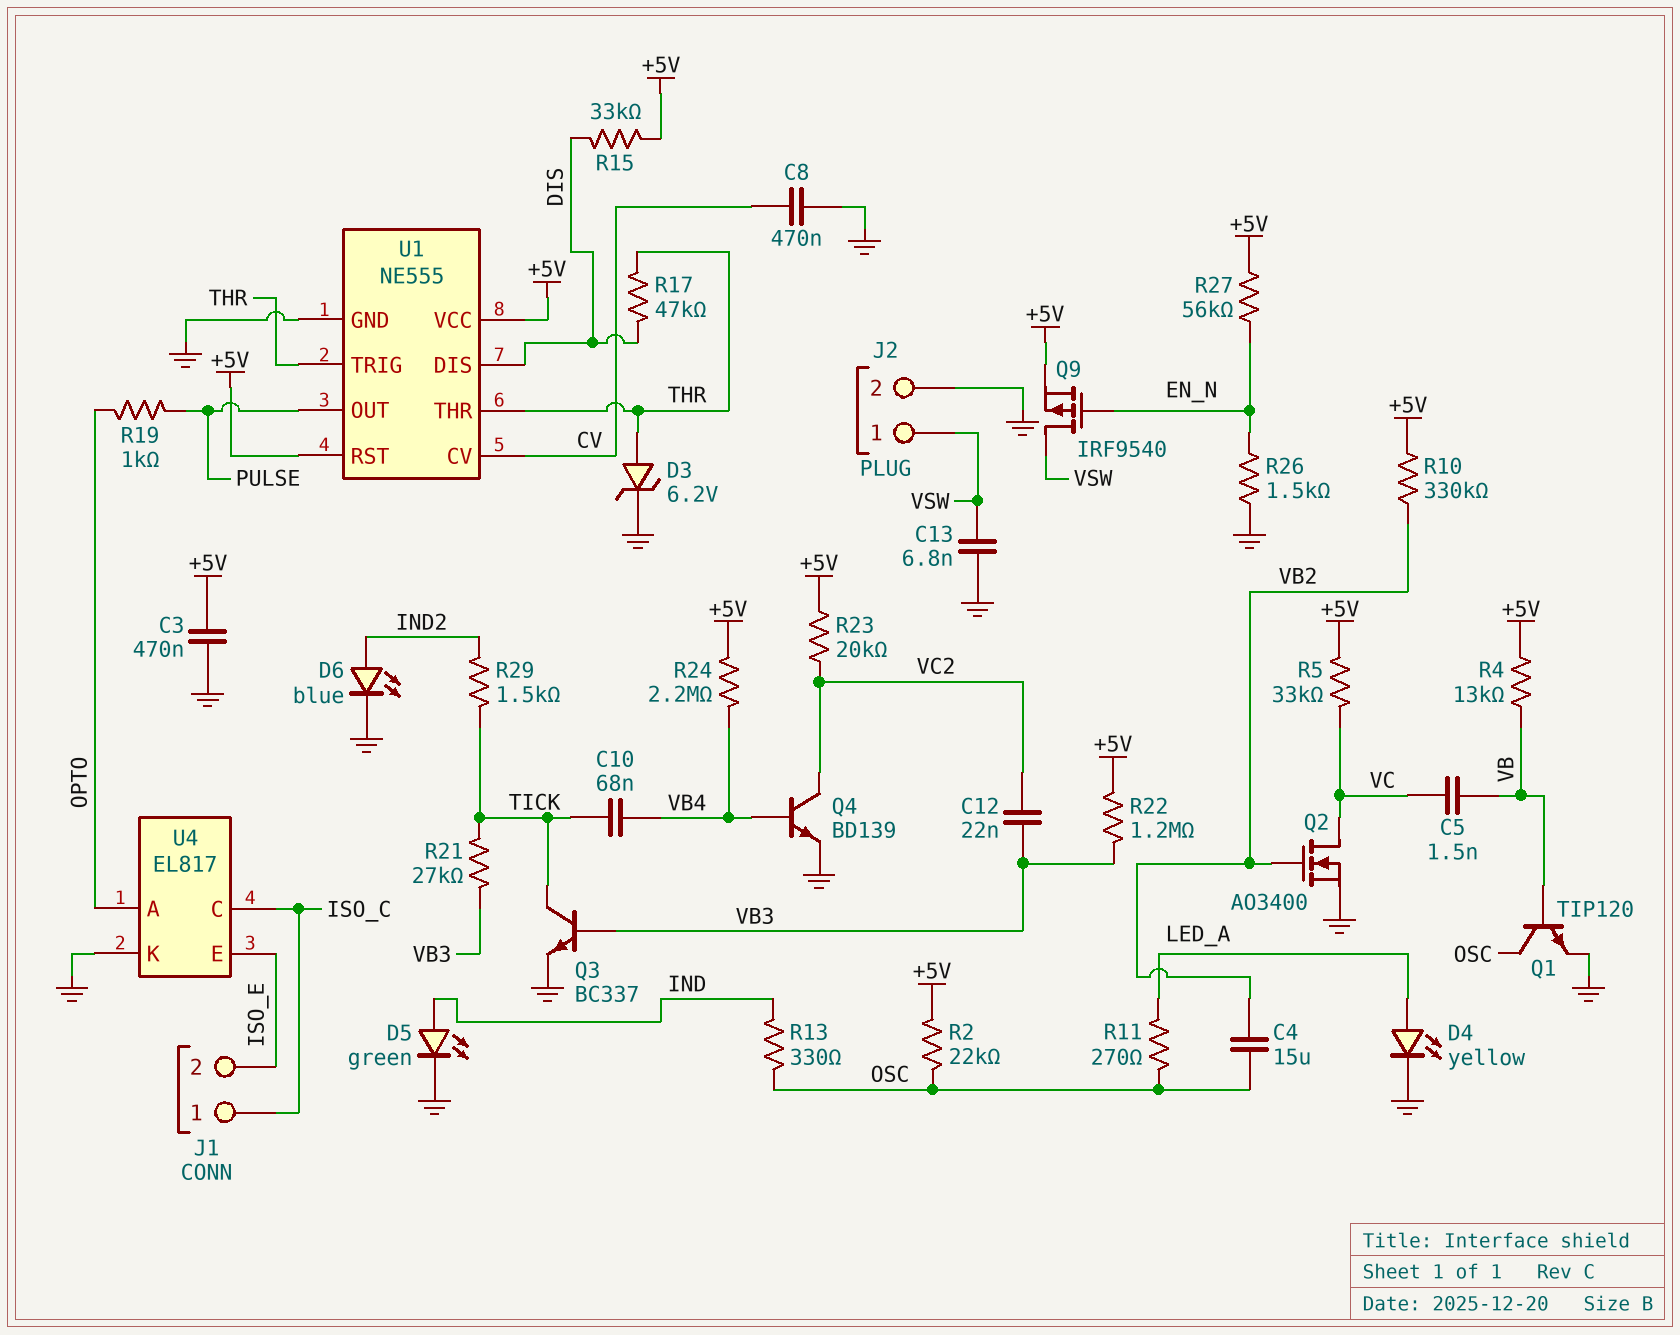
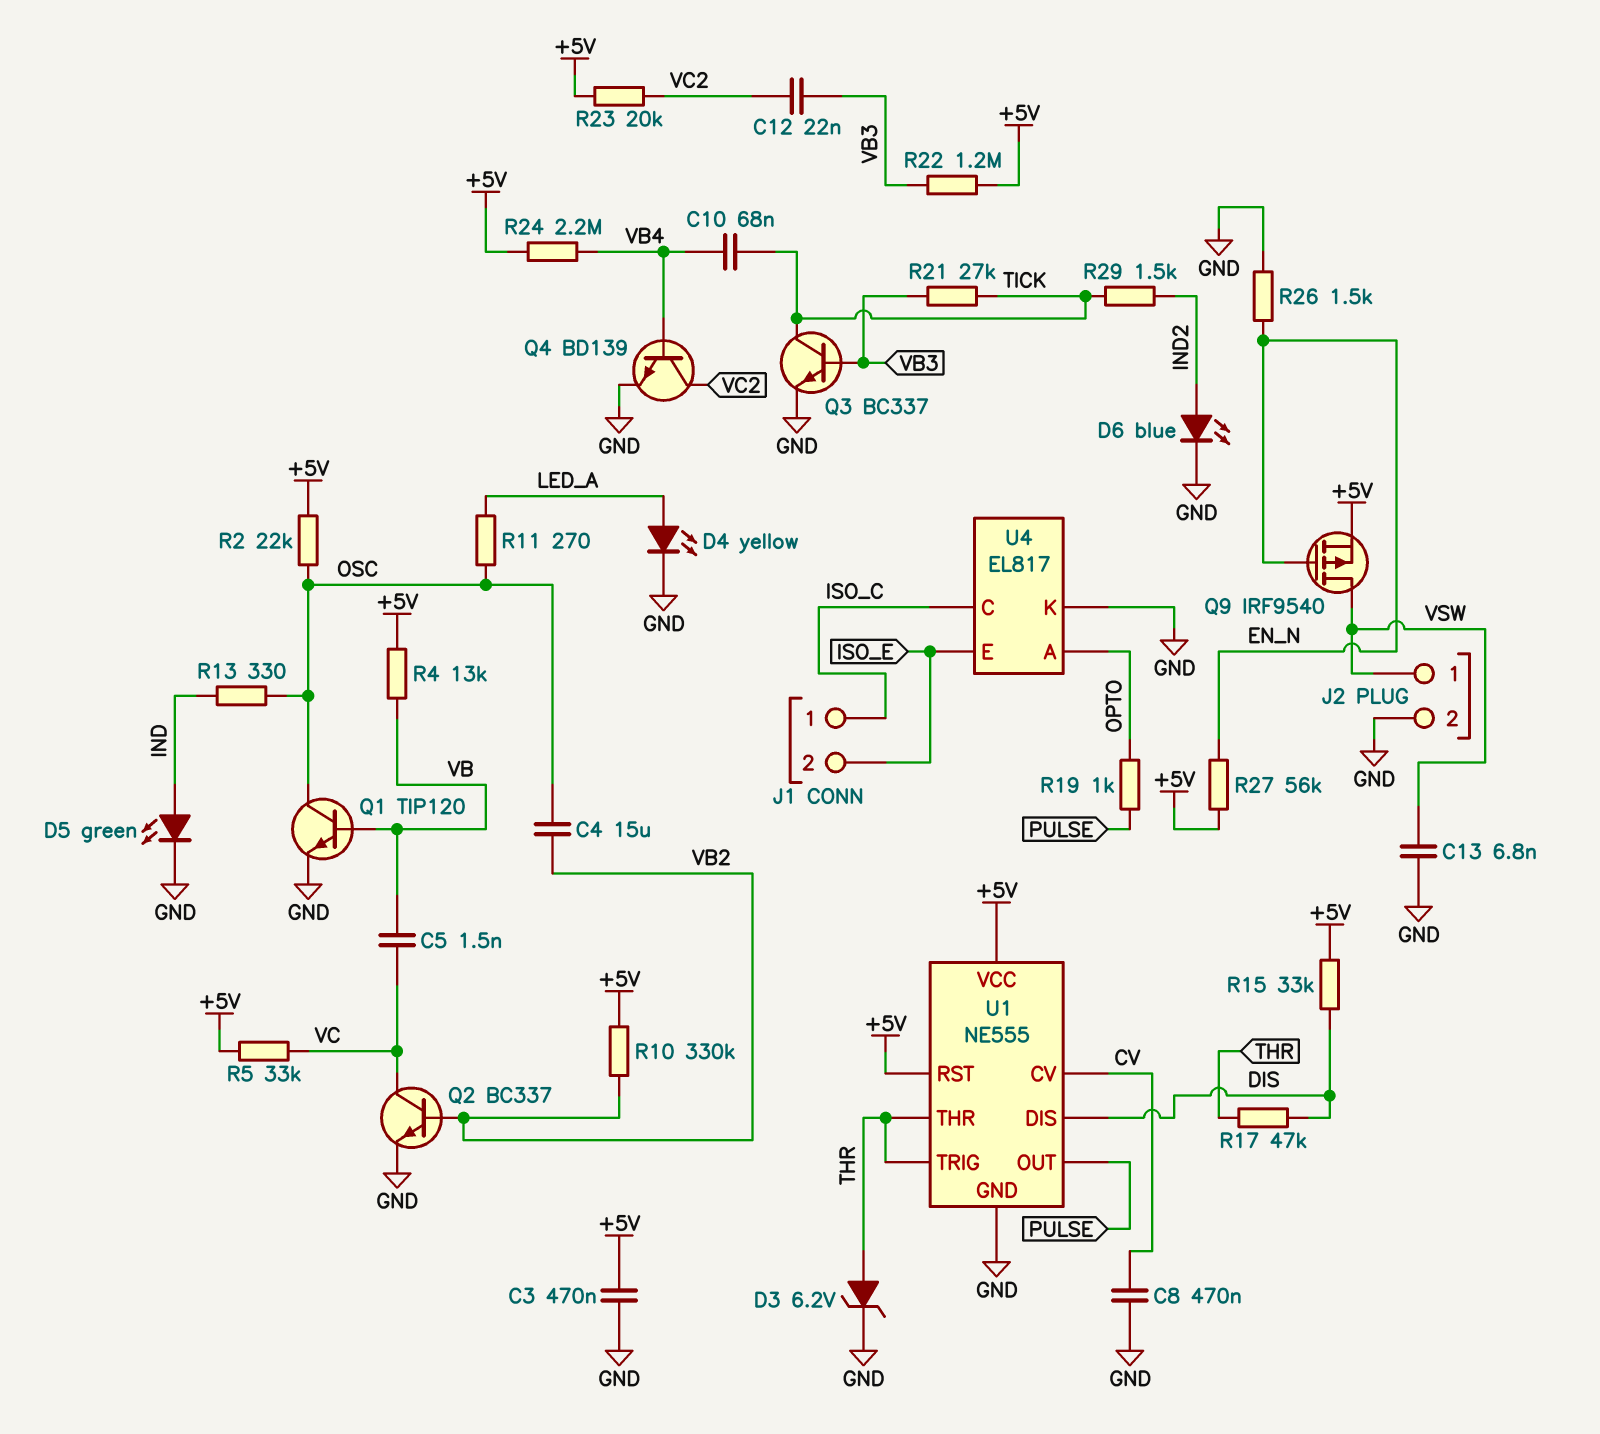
Q2: NMOS AO3400 (G VB2, D VC, S GND) -> NPN BC337 (B VB2, C VC, E GND)

